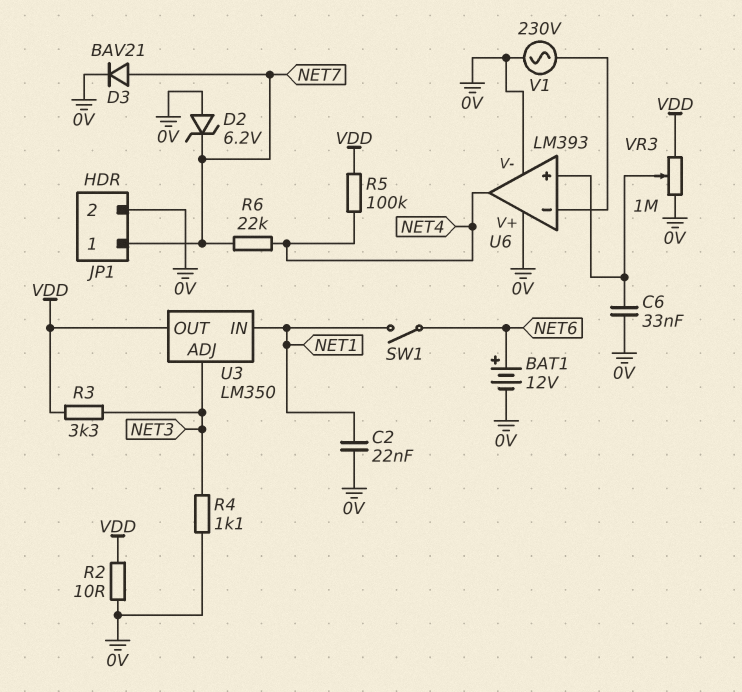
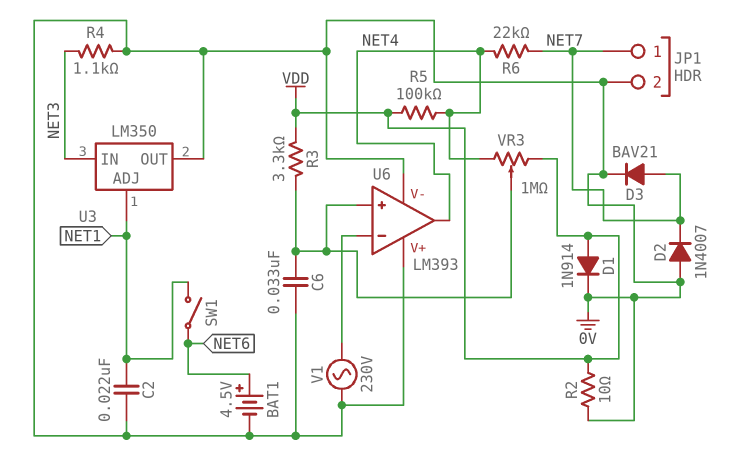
BAT1: 12V (plus NET6, minus 0V) -> 4.5V (plus NET6, minus 0V)
D1: none -> diode 1N914 (A VDD, K 0V)
D2: zener 6.2V (A 0V, K NET7) -> diode 1N4007 (A 0V, K NET7)
R3: 3.3k (NET3, VDD) -> 3.3k (U6/in+, VDD)
U3 pin ADJ: NET3 -> NET1
U3 pin IN: NET1 -> NET3
U3 pin OUT: VDD -> 0V
VR3: 1M (0V, VDD, wiper U6/in+) -> 1M (NET4, VDD, wiper U6/in+)

